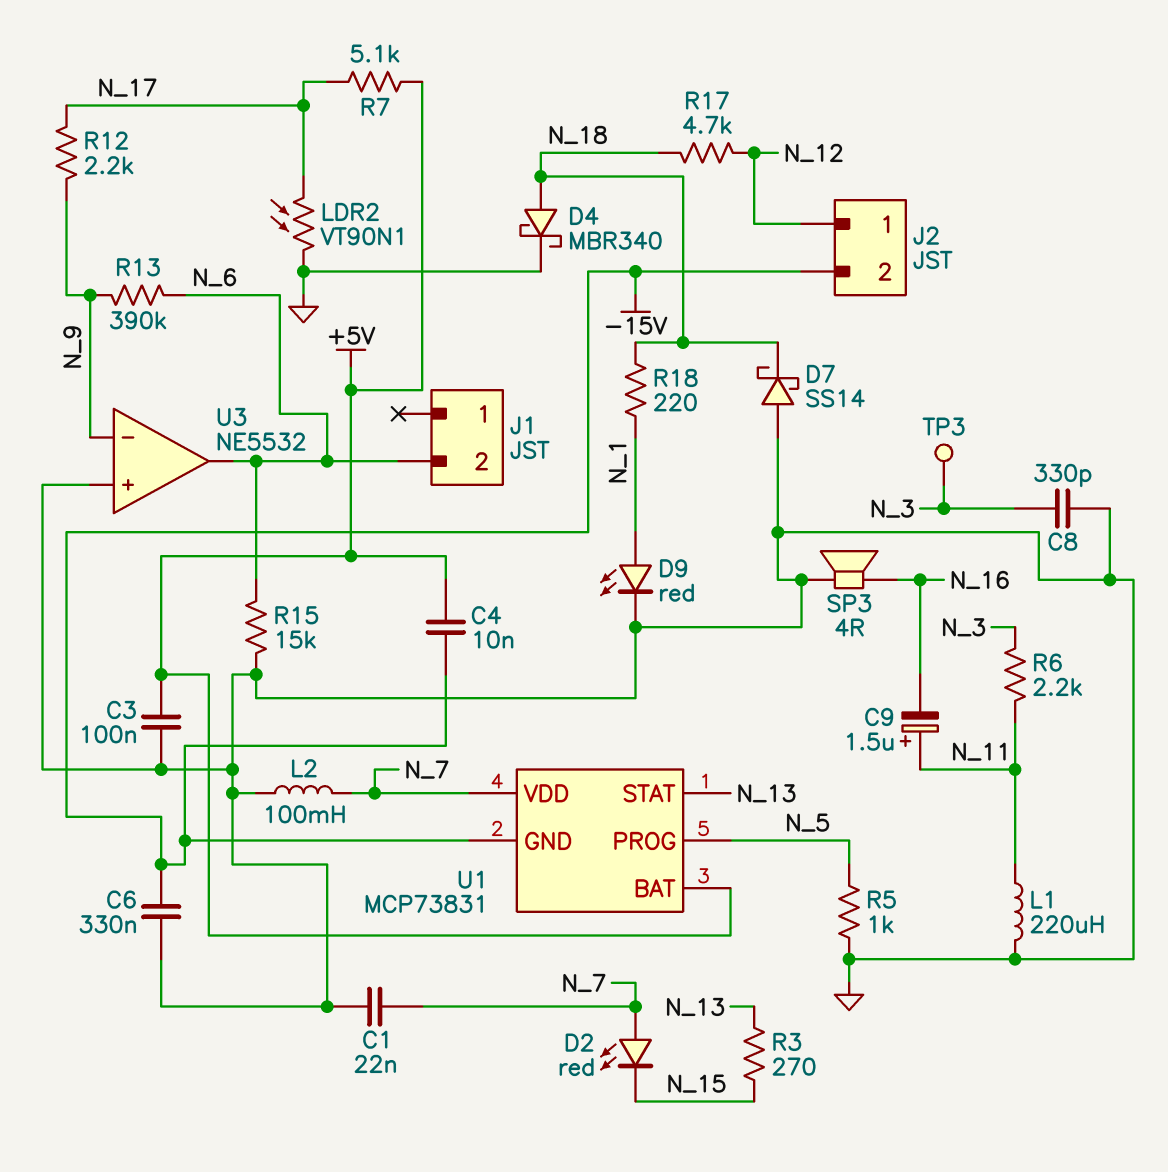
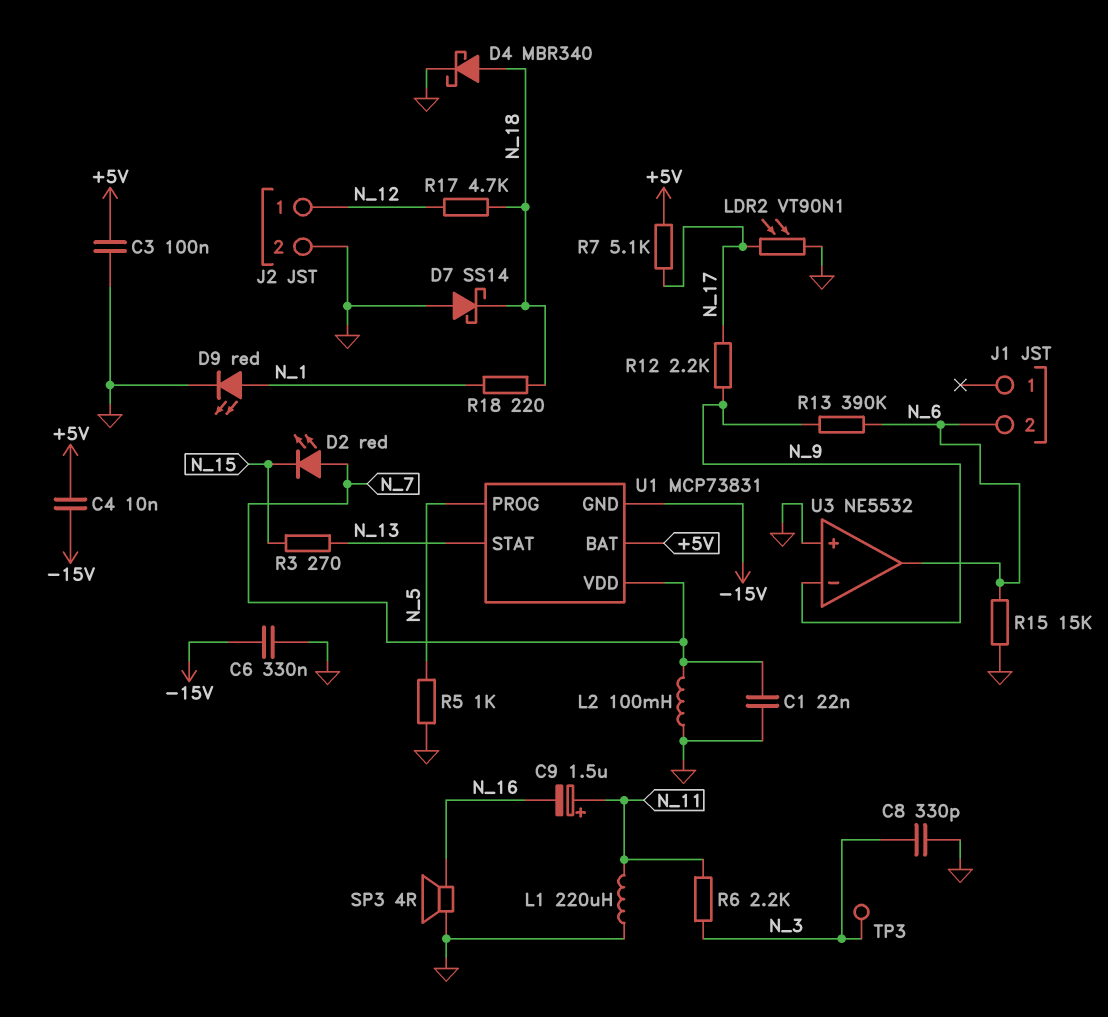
J2 pin 2: -15V -> GND

